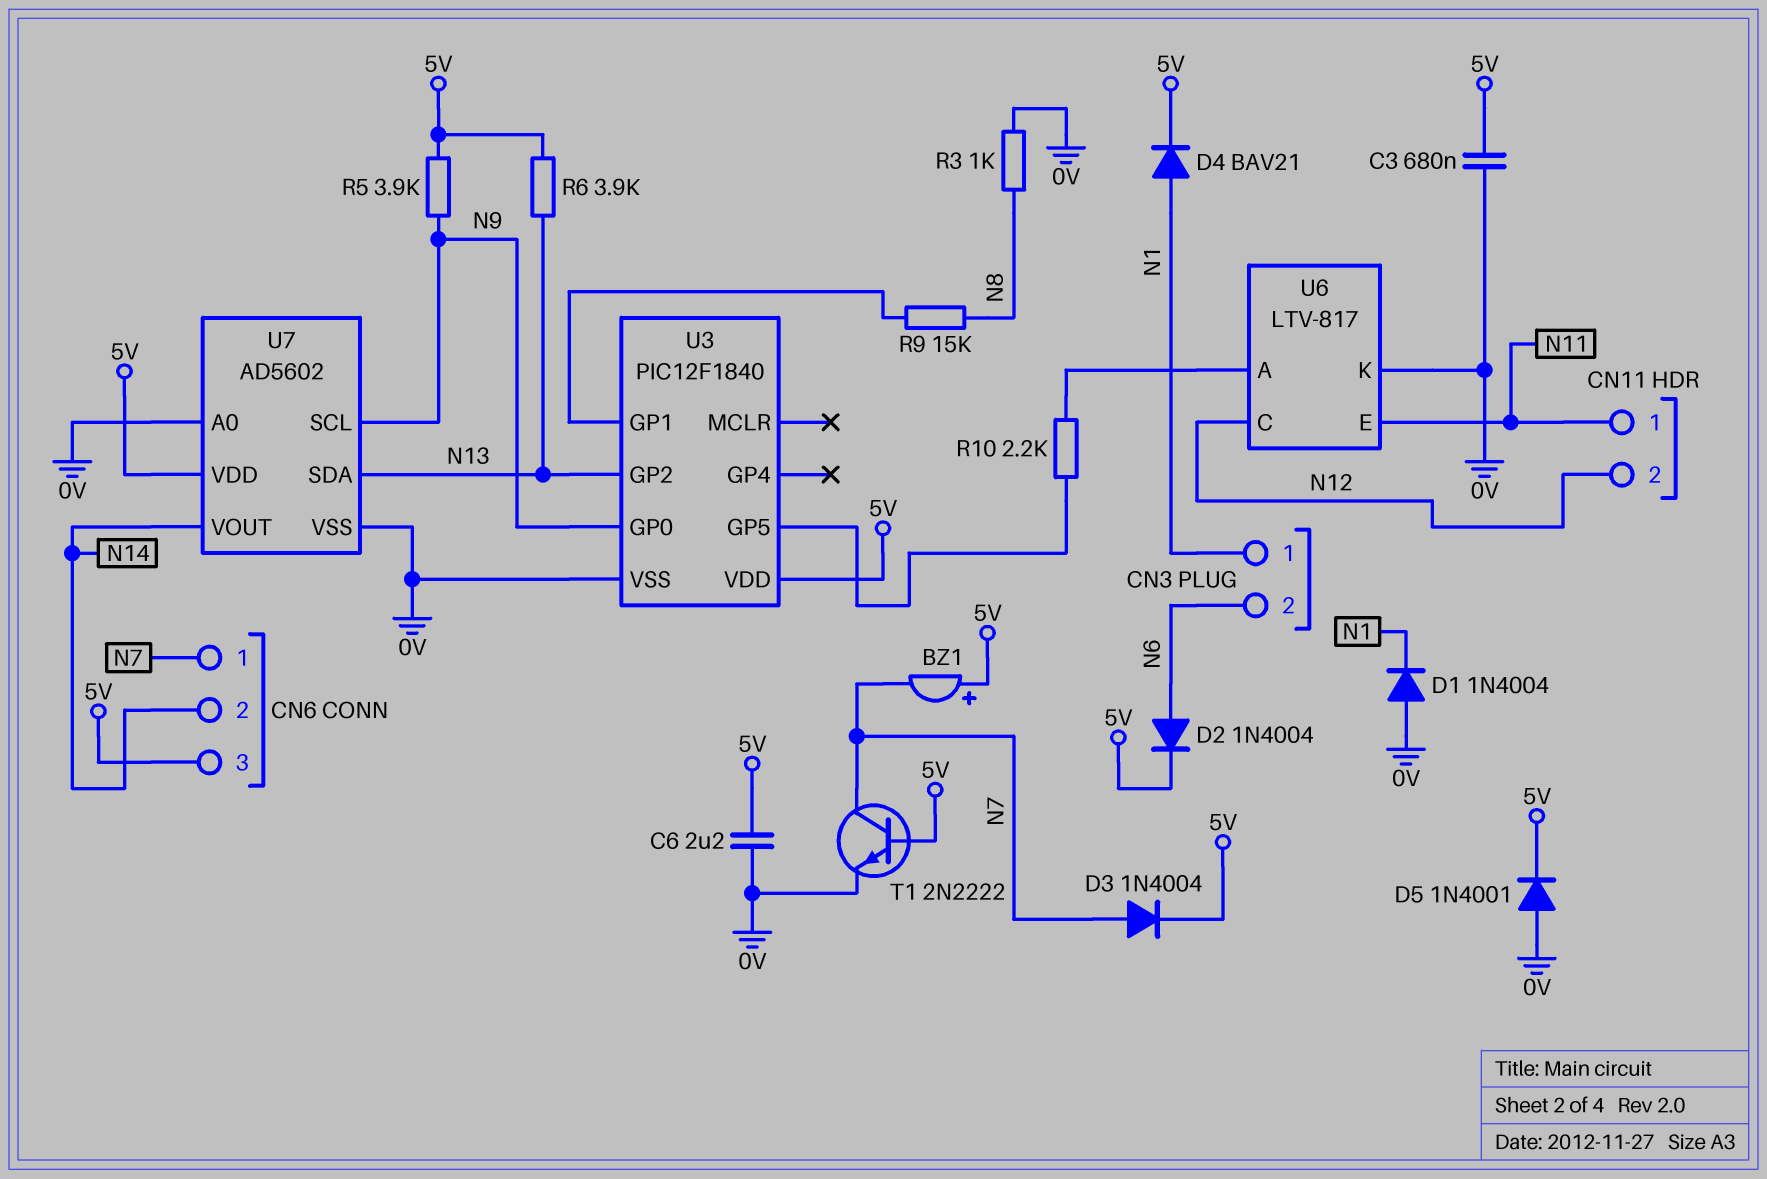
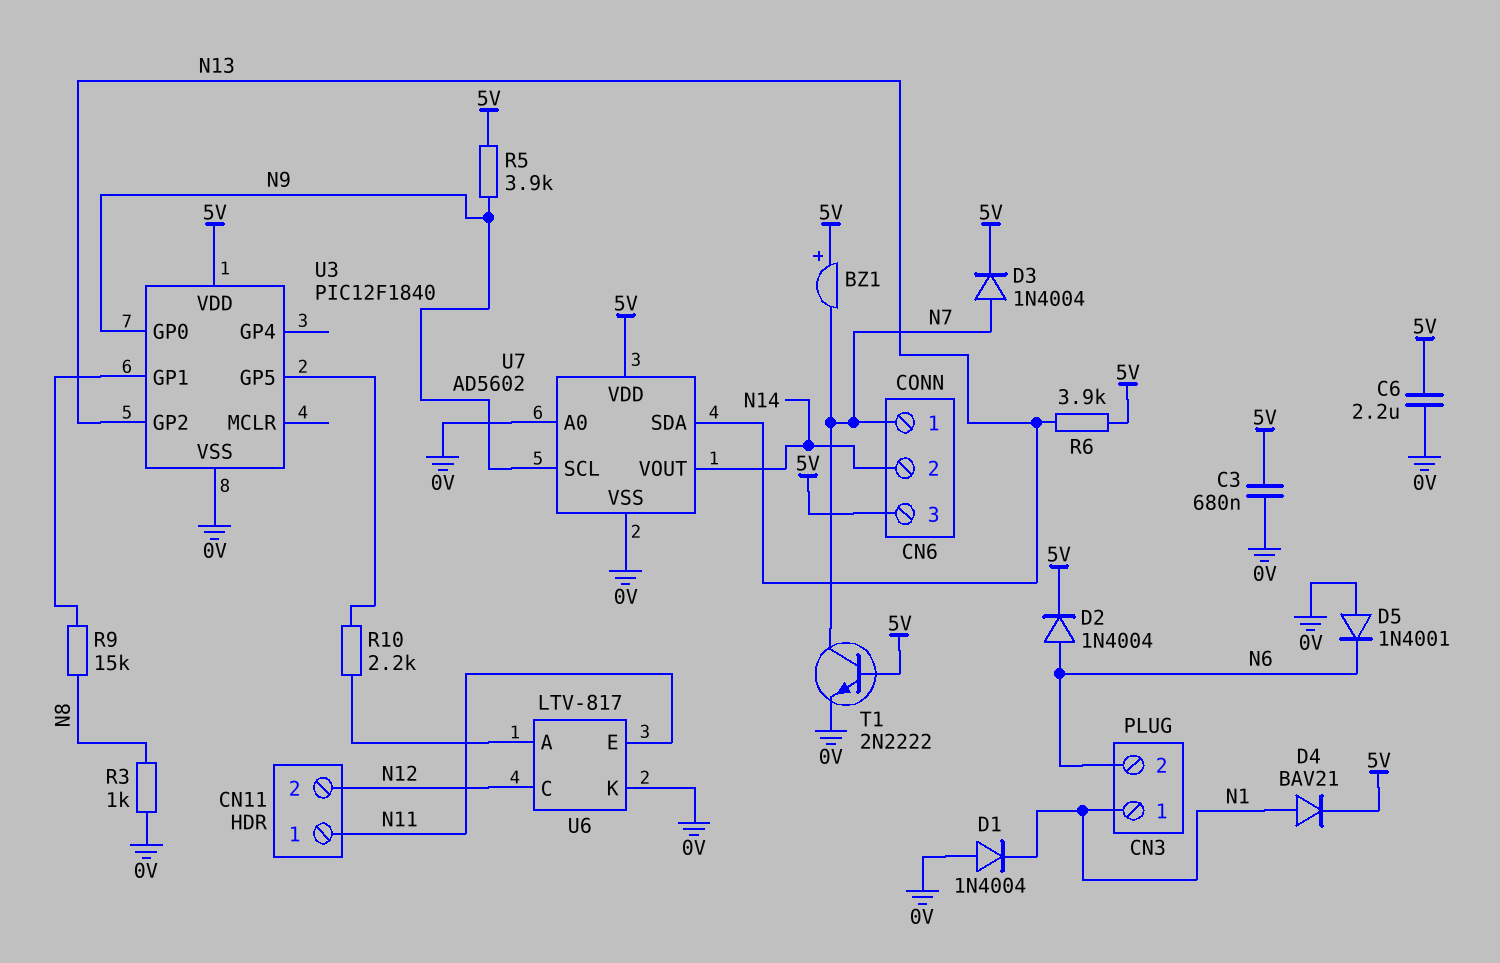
D5: diode 1N4001 (A 0V, K 5V) -> diode 1N4001 (A 0V, K N6)

